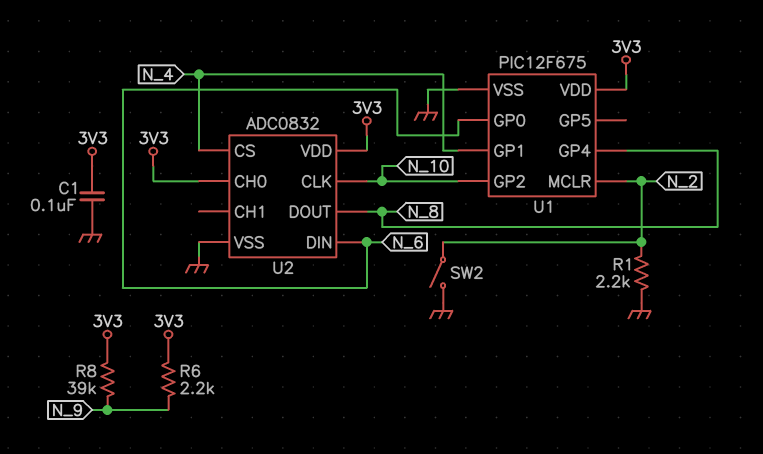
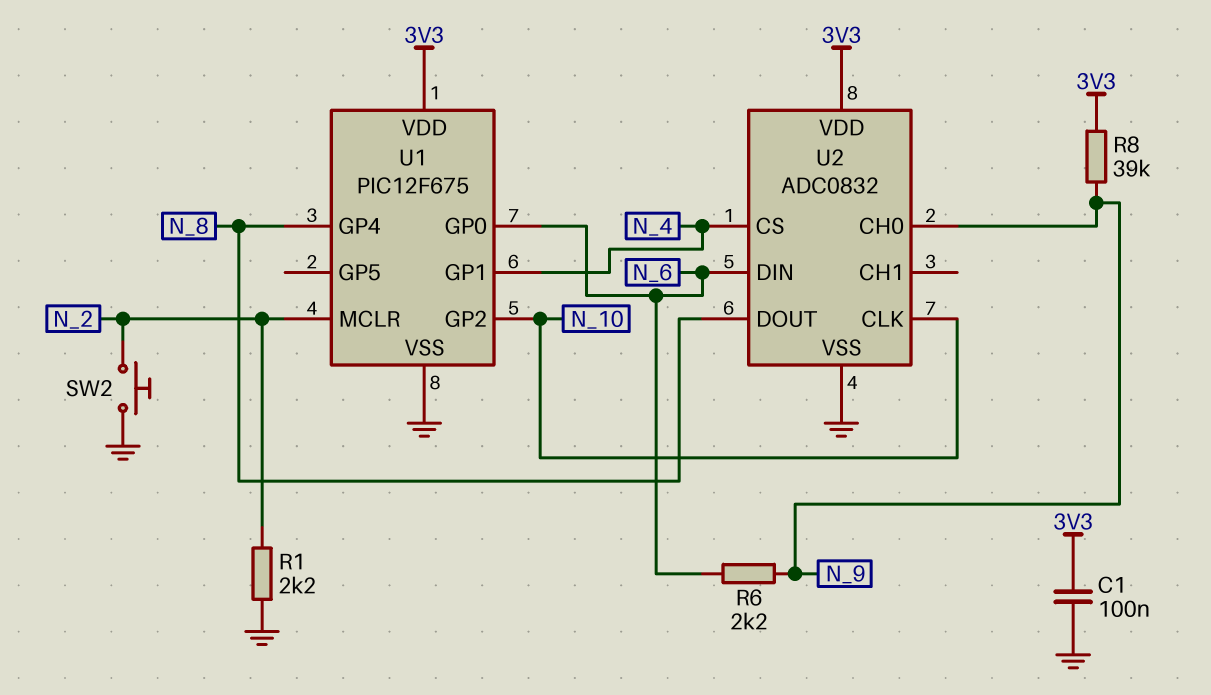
R6: 2.2k (3V3, N_9) -> 2.2k (N_6, N_9)
SW2: switch (GND, N_2) -> button (GND, N_2)
U2 pin CH0: 3V3 -> N_9

